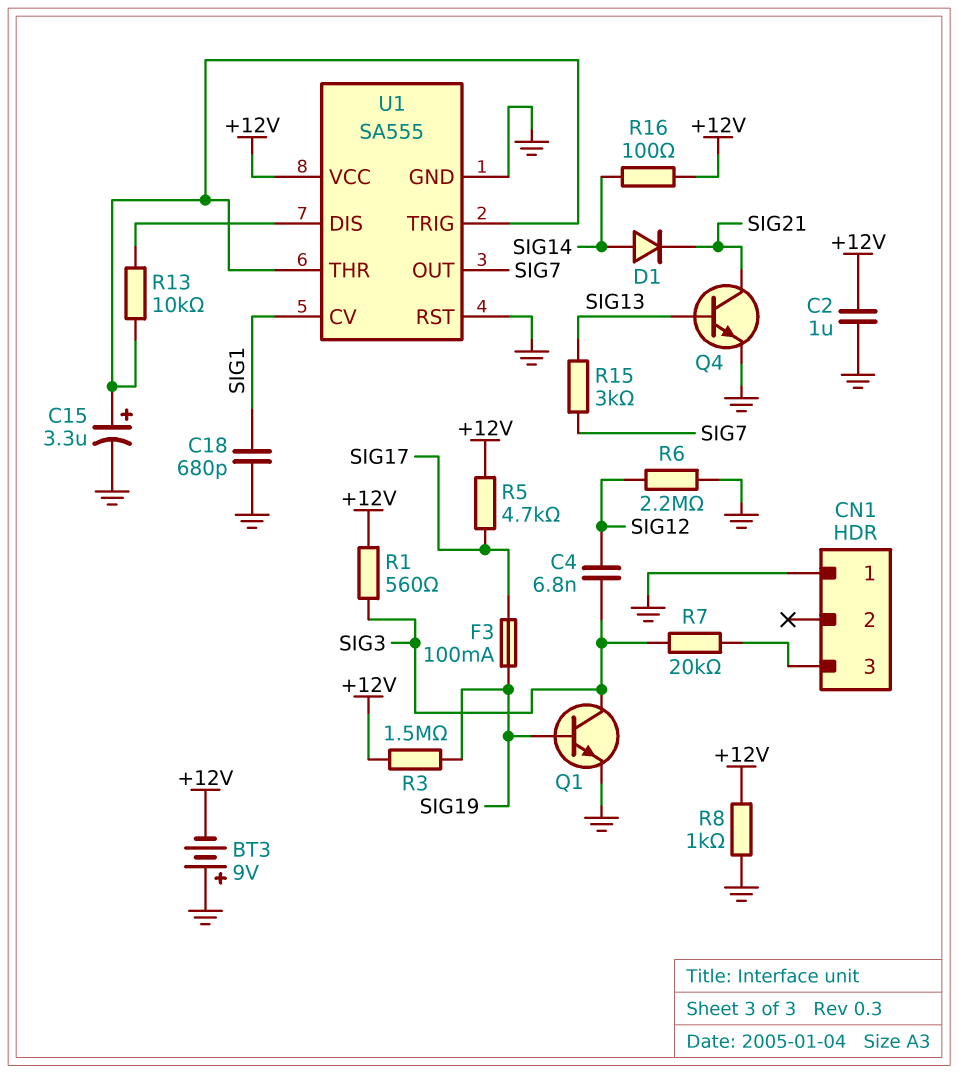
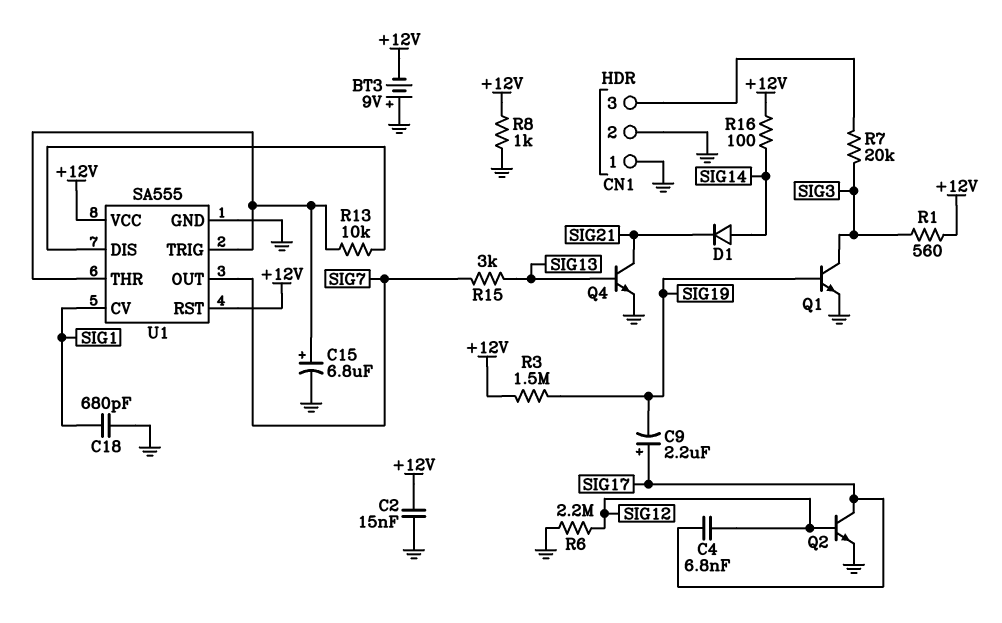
C2: 1uF (+12V, GND) -> 15nF (+12V, GND)
C4: 6.8nF (SIG3, SIG12) -> 6.8nF (SIG12, SIG17)
C9: none -> 2.2uF (plus SIG17, minus SIG19)
C15: 3.3uF (plus U1/THR, minus GND) -> 6.8uF (plus U1/THR, minus GND)
CN1 pin 2: none -> GND
F3: 100mA (SIG17, SIG19) -> none
Q2: none -> NPN (B SIG12, C SIG17, E GND)
R5: 4.7k (+12V, SIG17) -> none
U1 pin RST: GND -> +12V

